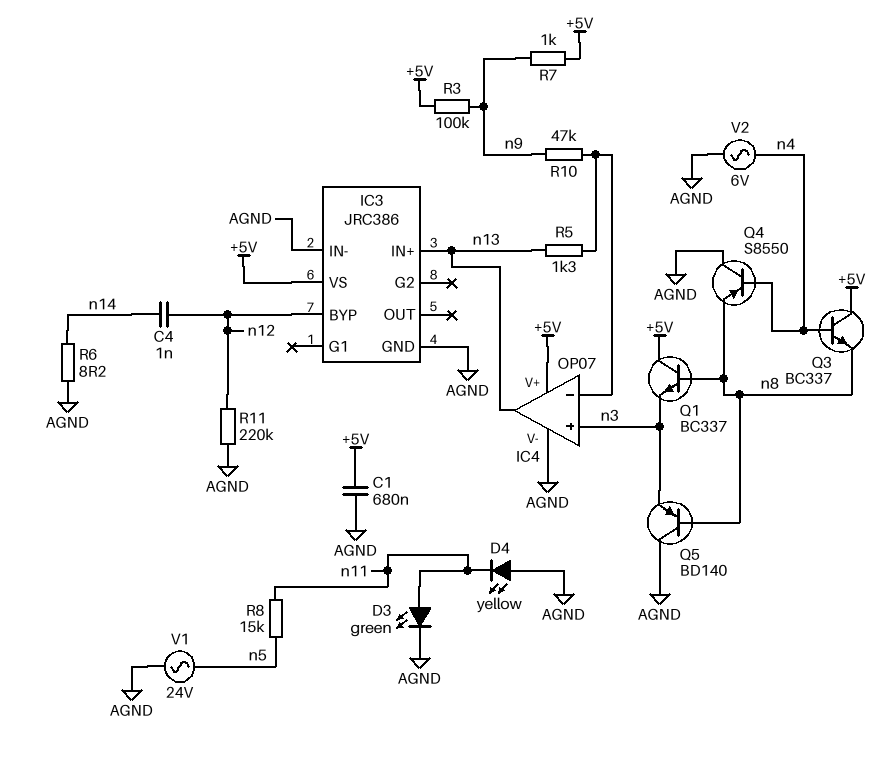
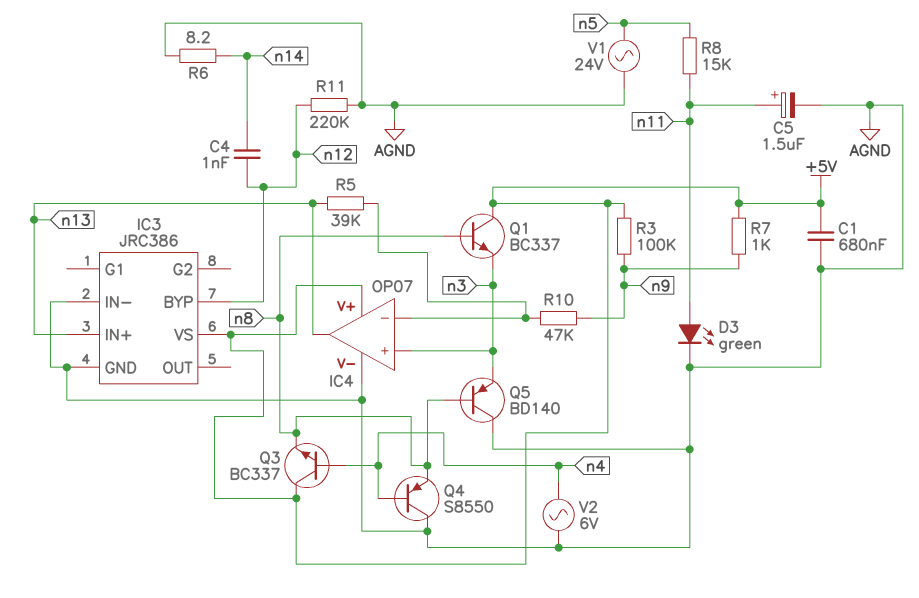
C5: none -> 1.5uF (plus n11, minus AGND)
D4: LED yellow (A AGND, K n11) -> none
R5: 1.3k (IC4/in-, n13) -> 39k (IC4/in-, n13)

